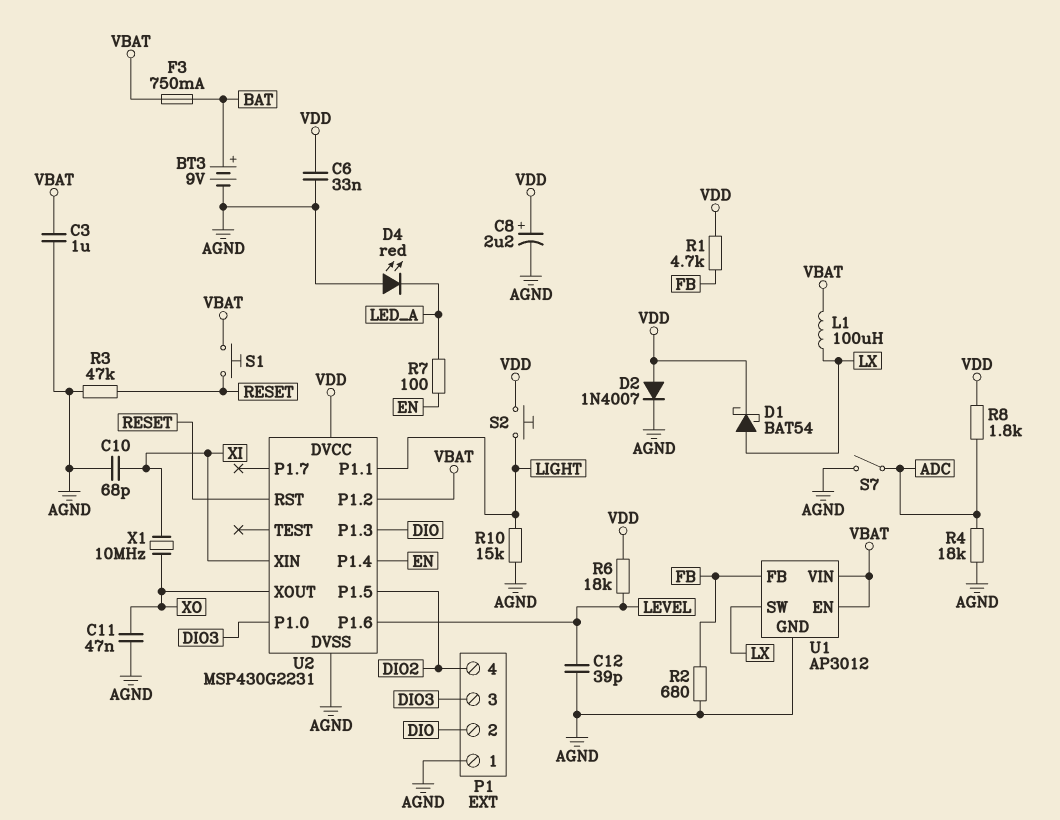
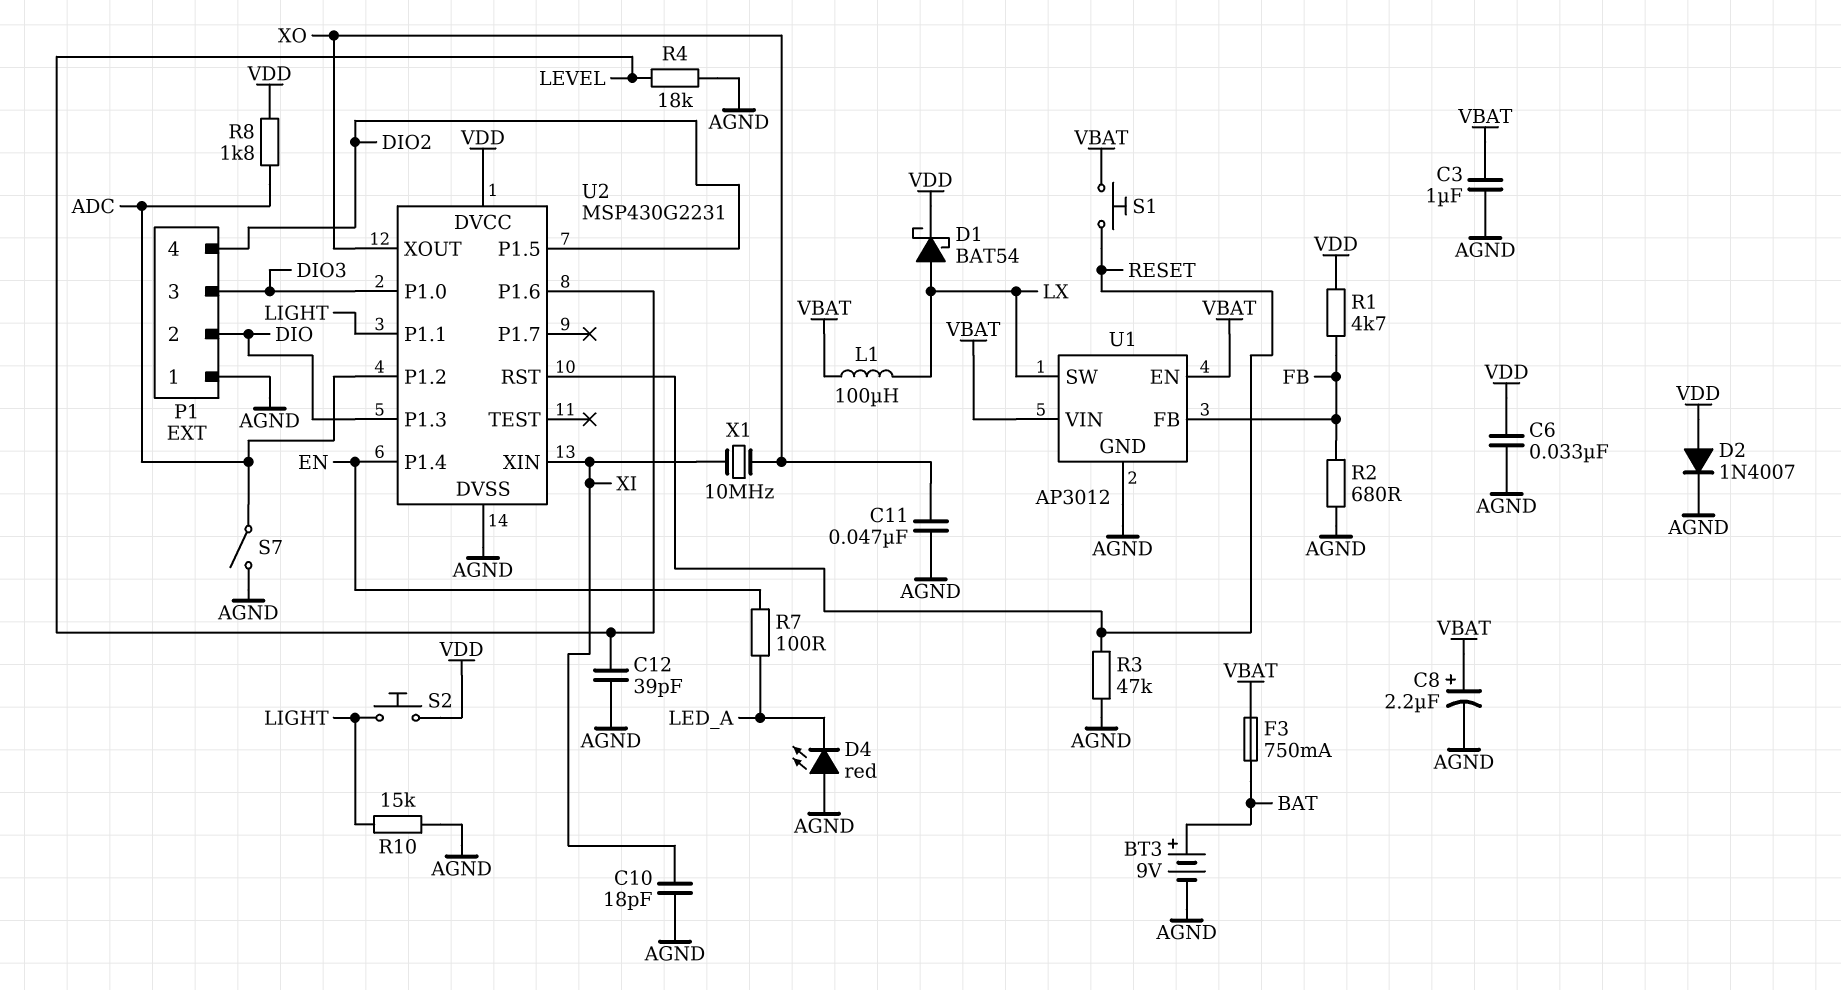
C8: 2.2uF (plus VDD, minus AGND) -> 2.2uF (plus VBAT, minus AGND)
C10: 68pF (AGND, XI) -> 18pF (AGND, XI)
R4: 18k (ADC, AGND) -> 18k (AGND, LEVEL)
R6: 18k (LEVEL, VDD) -> none
U2 pin P1.2: VBAT -> ADC

